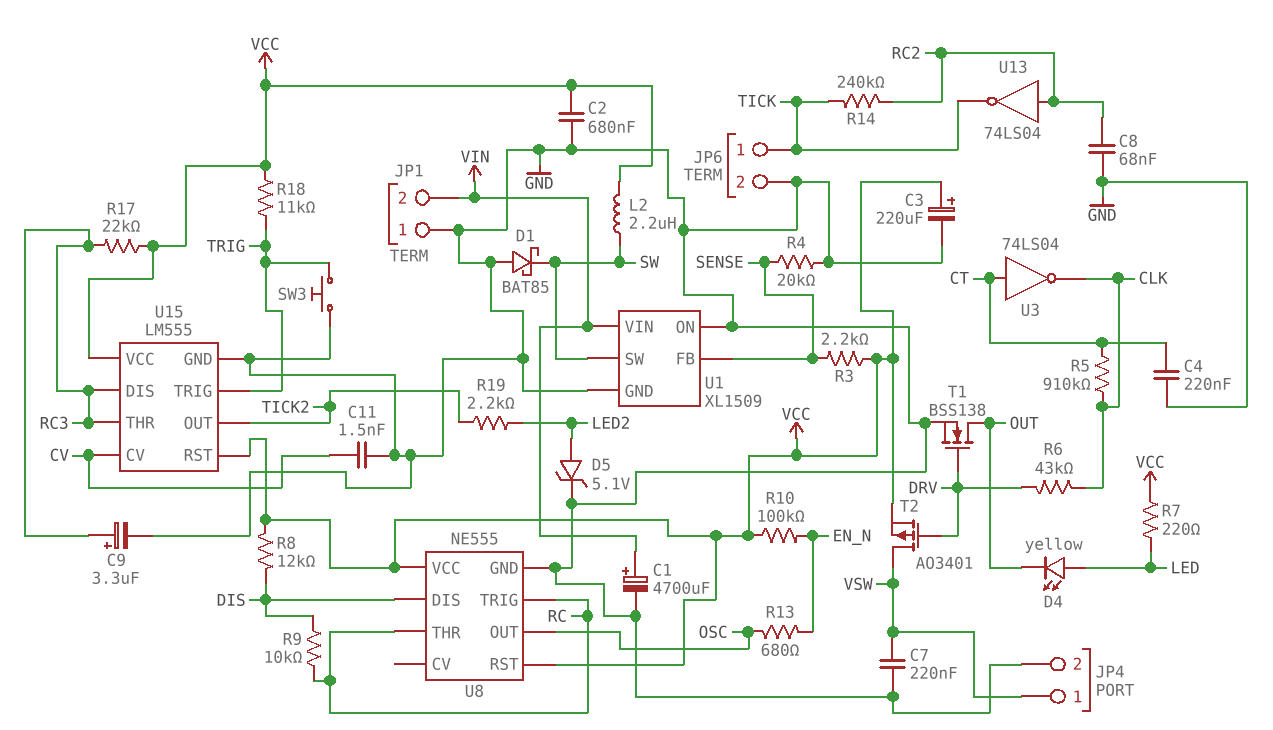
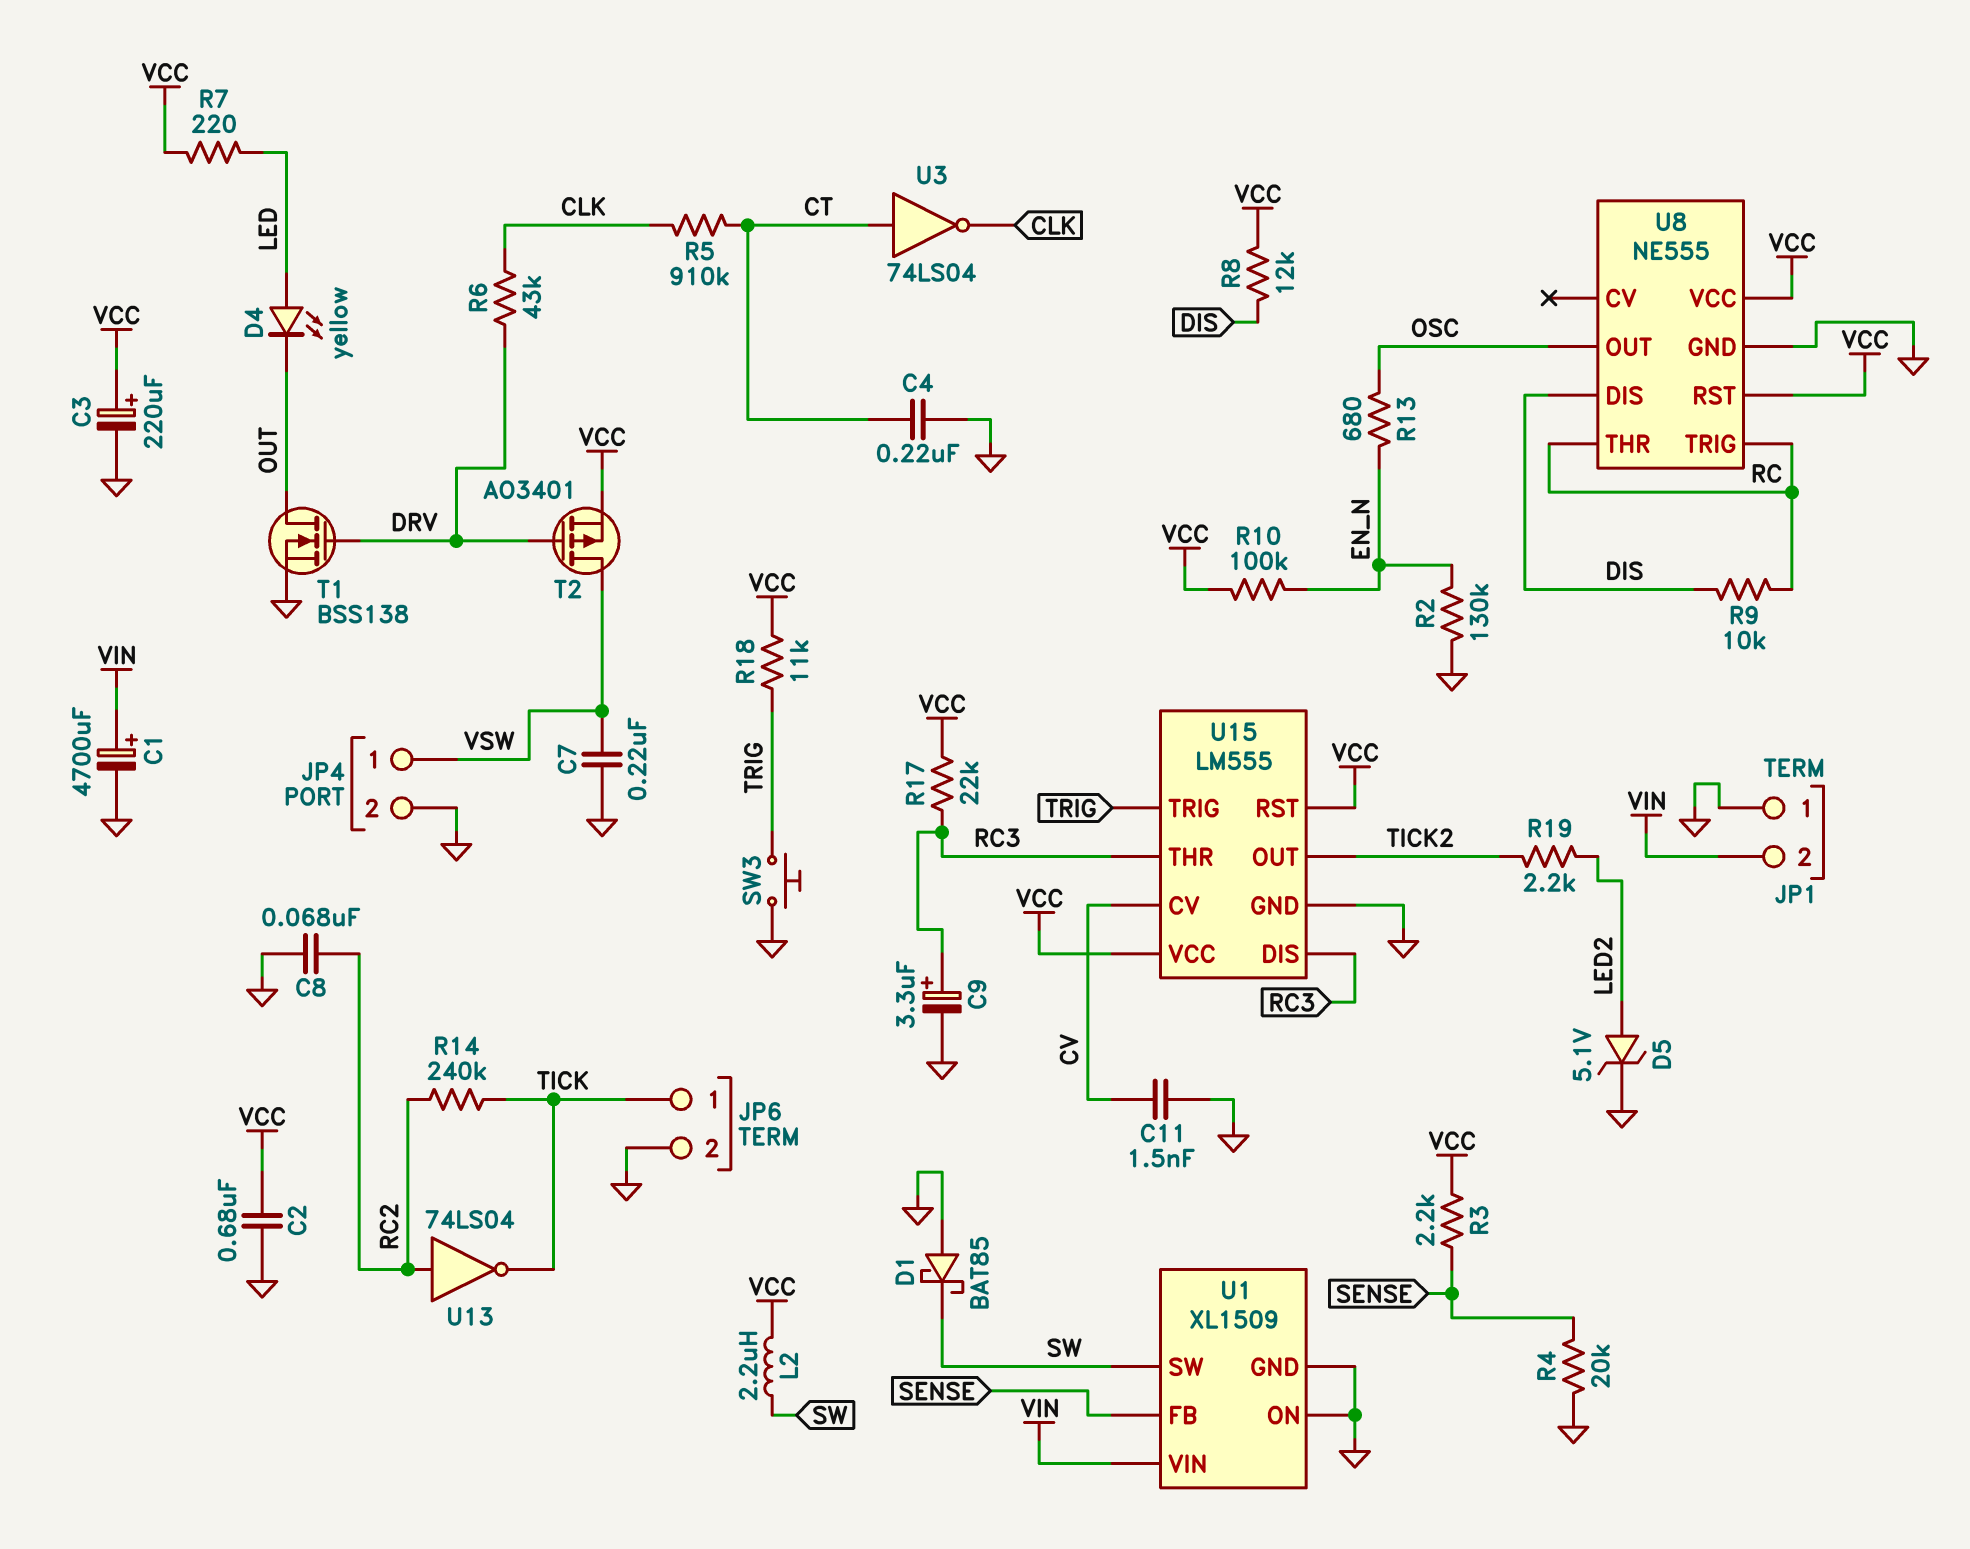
R2: none -> 130k (EN_N, GND)

